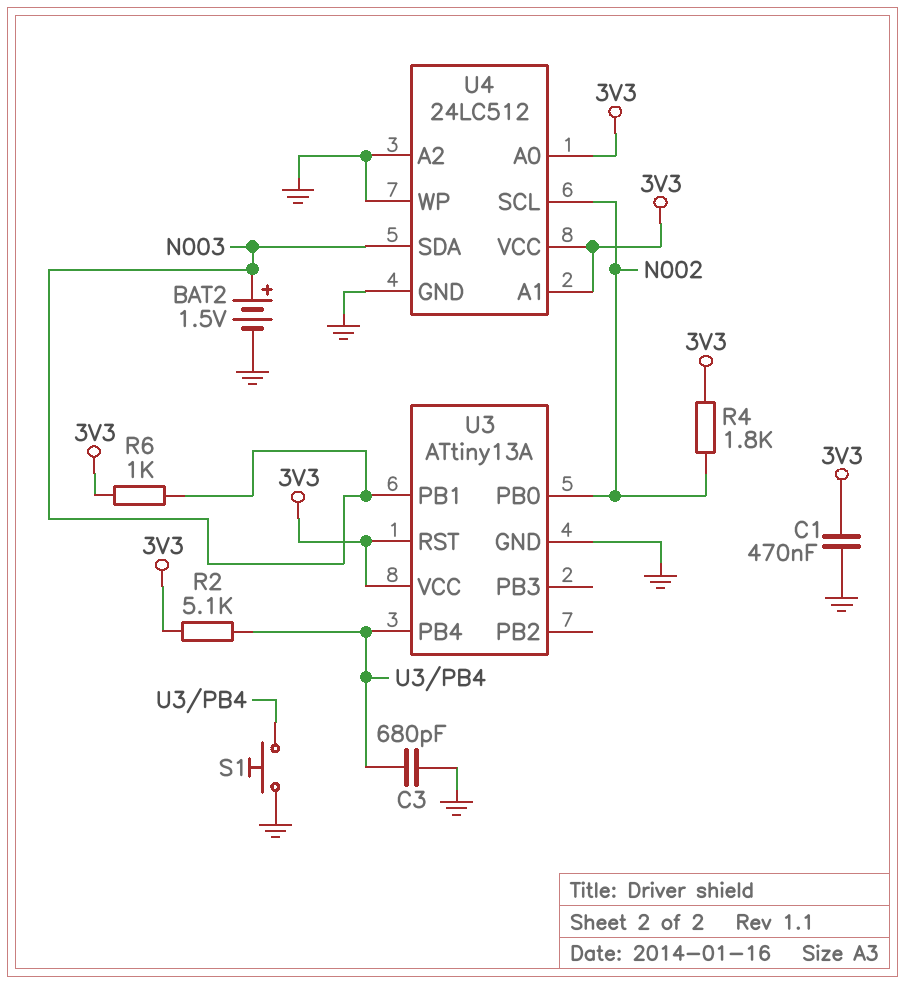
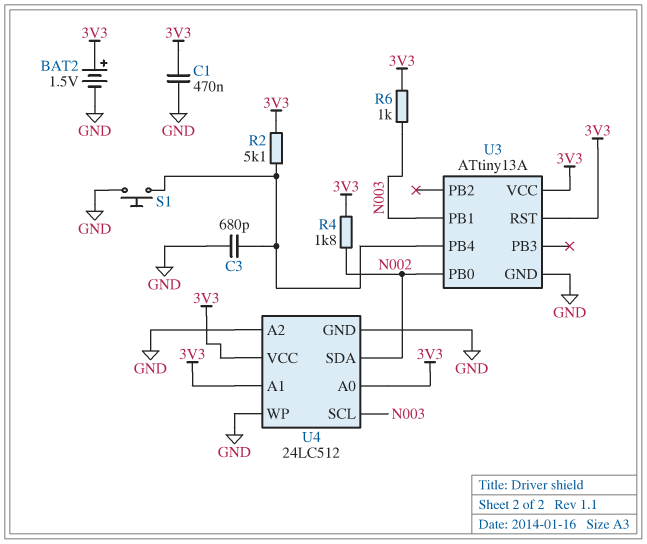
BAT2: 1.5V (plus N003, minus GND) -> 1.5V (plus 3V3, minus GND)
U4 pin SCL: N002 -> N003
U4 pin SDA: N003 -> N002

